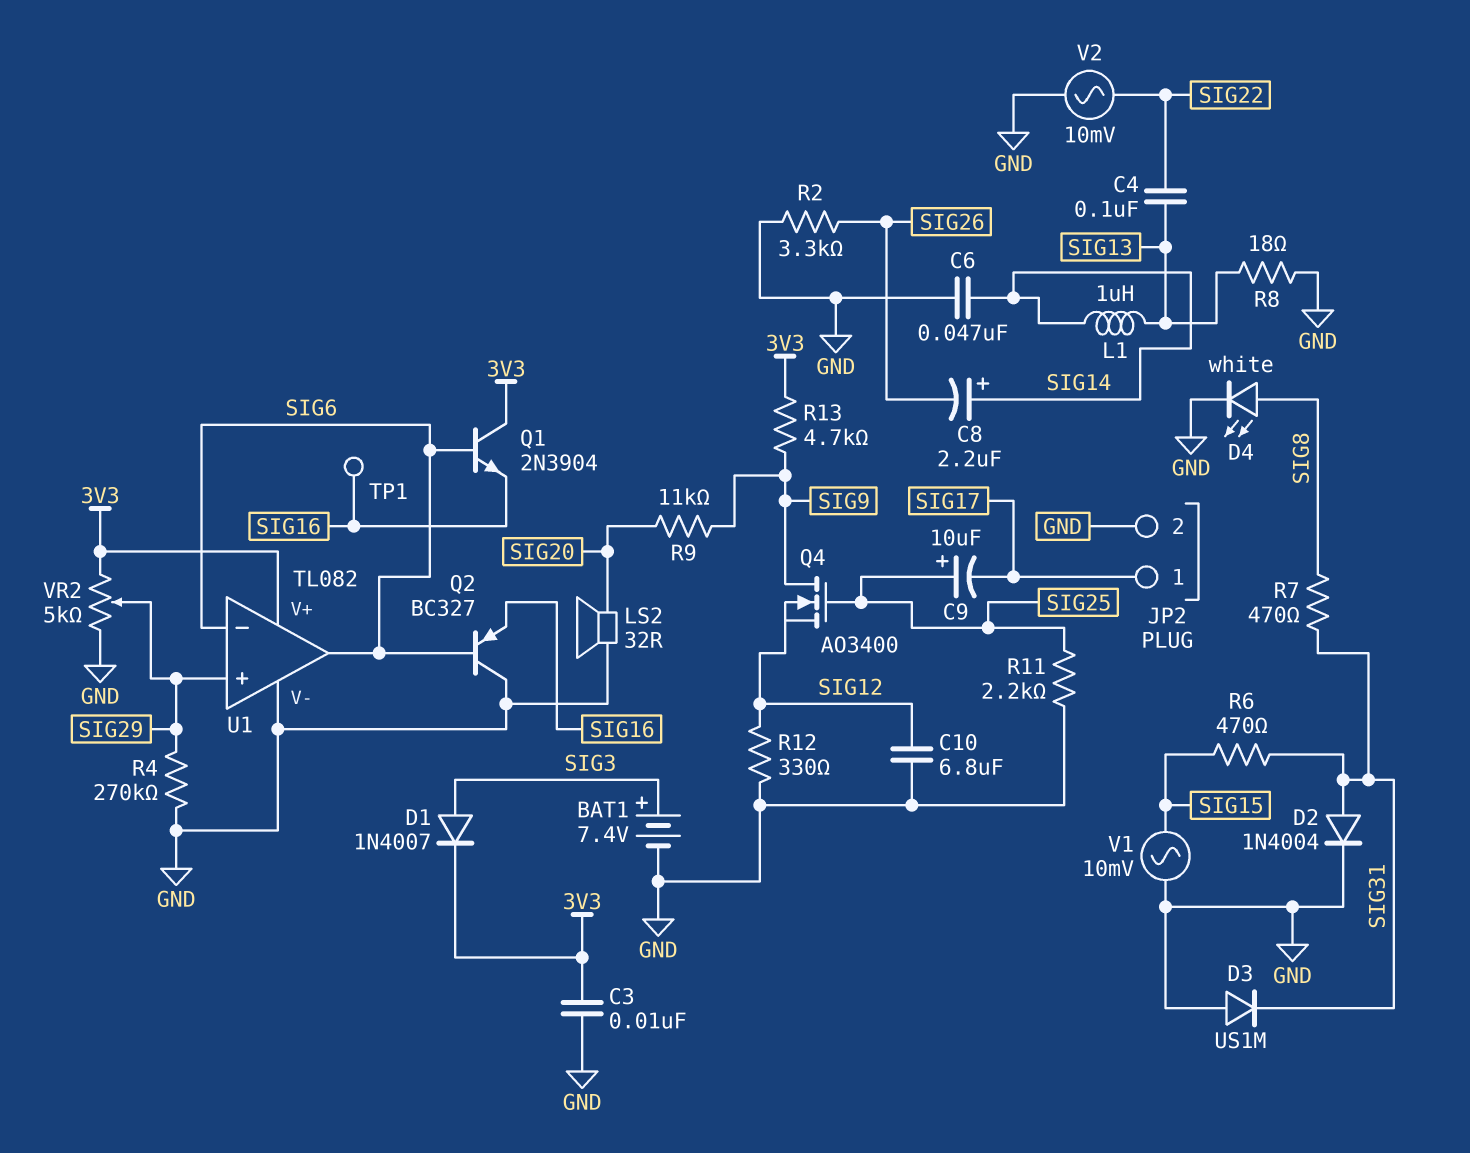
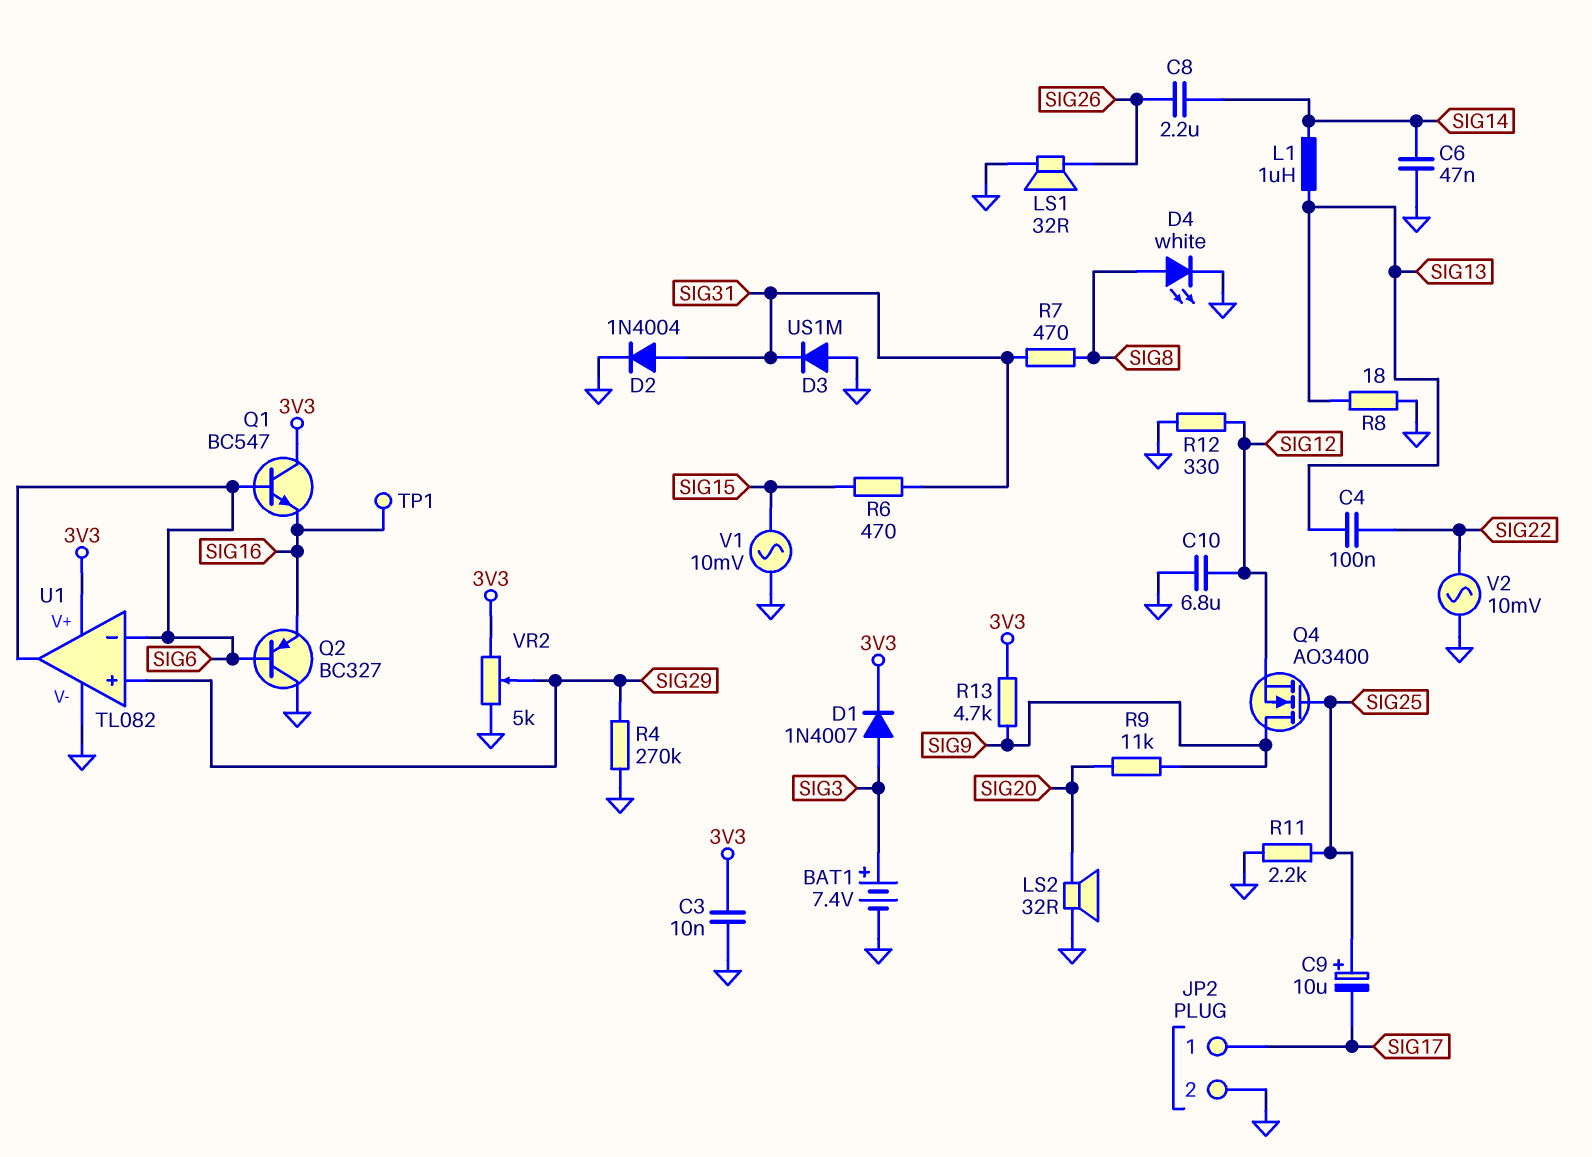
C8: 2.2uF (plus SIG14, minus SIG26) -> 2.2uF (SIG14, SIG26)
LS1: none -> speaker 32R (GND, SIG26)
Q1: NPN 2N3904 (B SIG6, C 3V3, E SIG16) -> NPN BC547 (B SIG6, C 3V3, E SIG16)
R2: 3.3k (GND, SIG26) -> none

